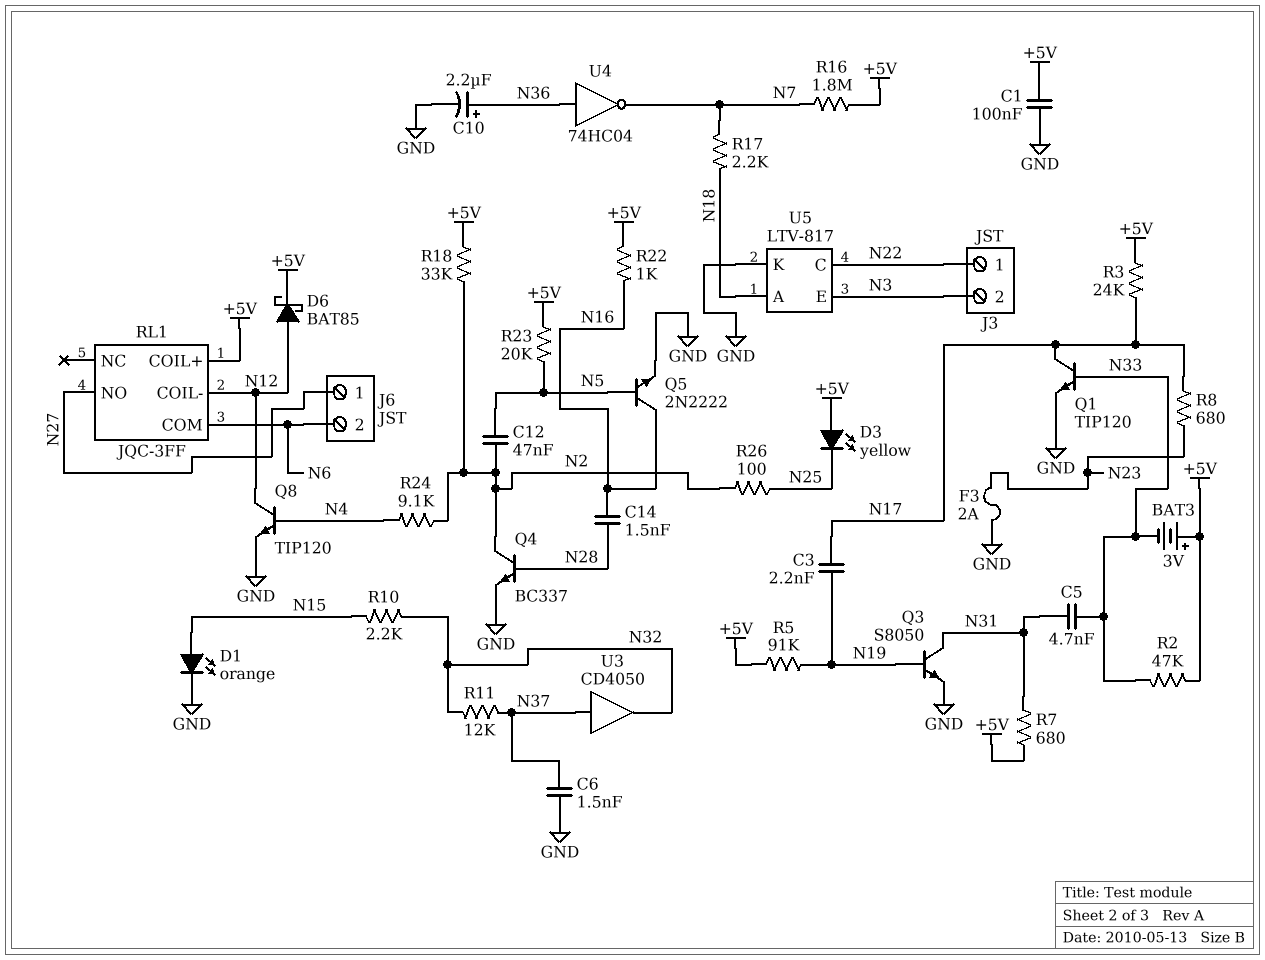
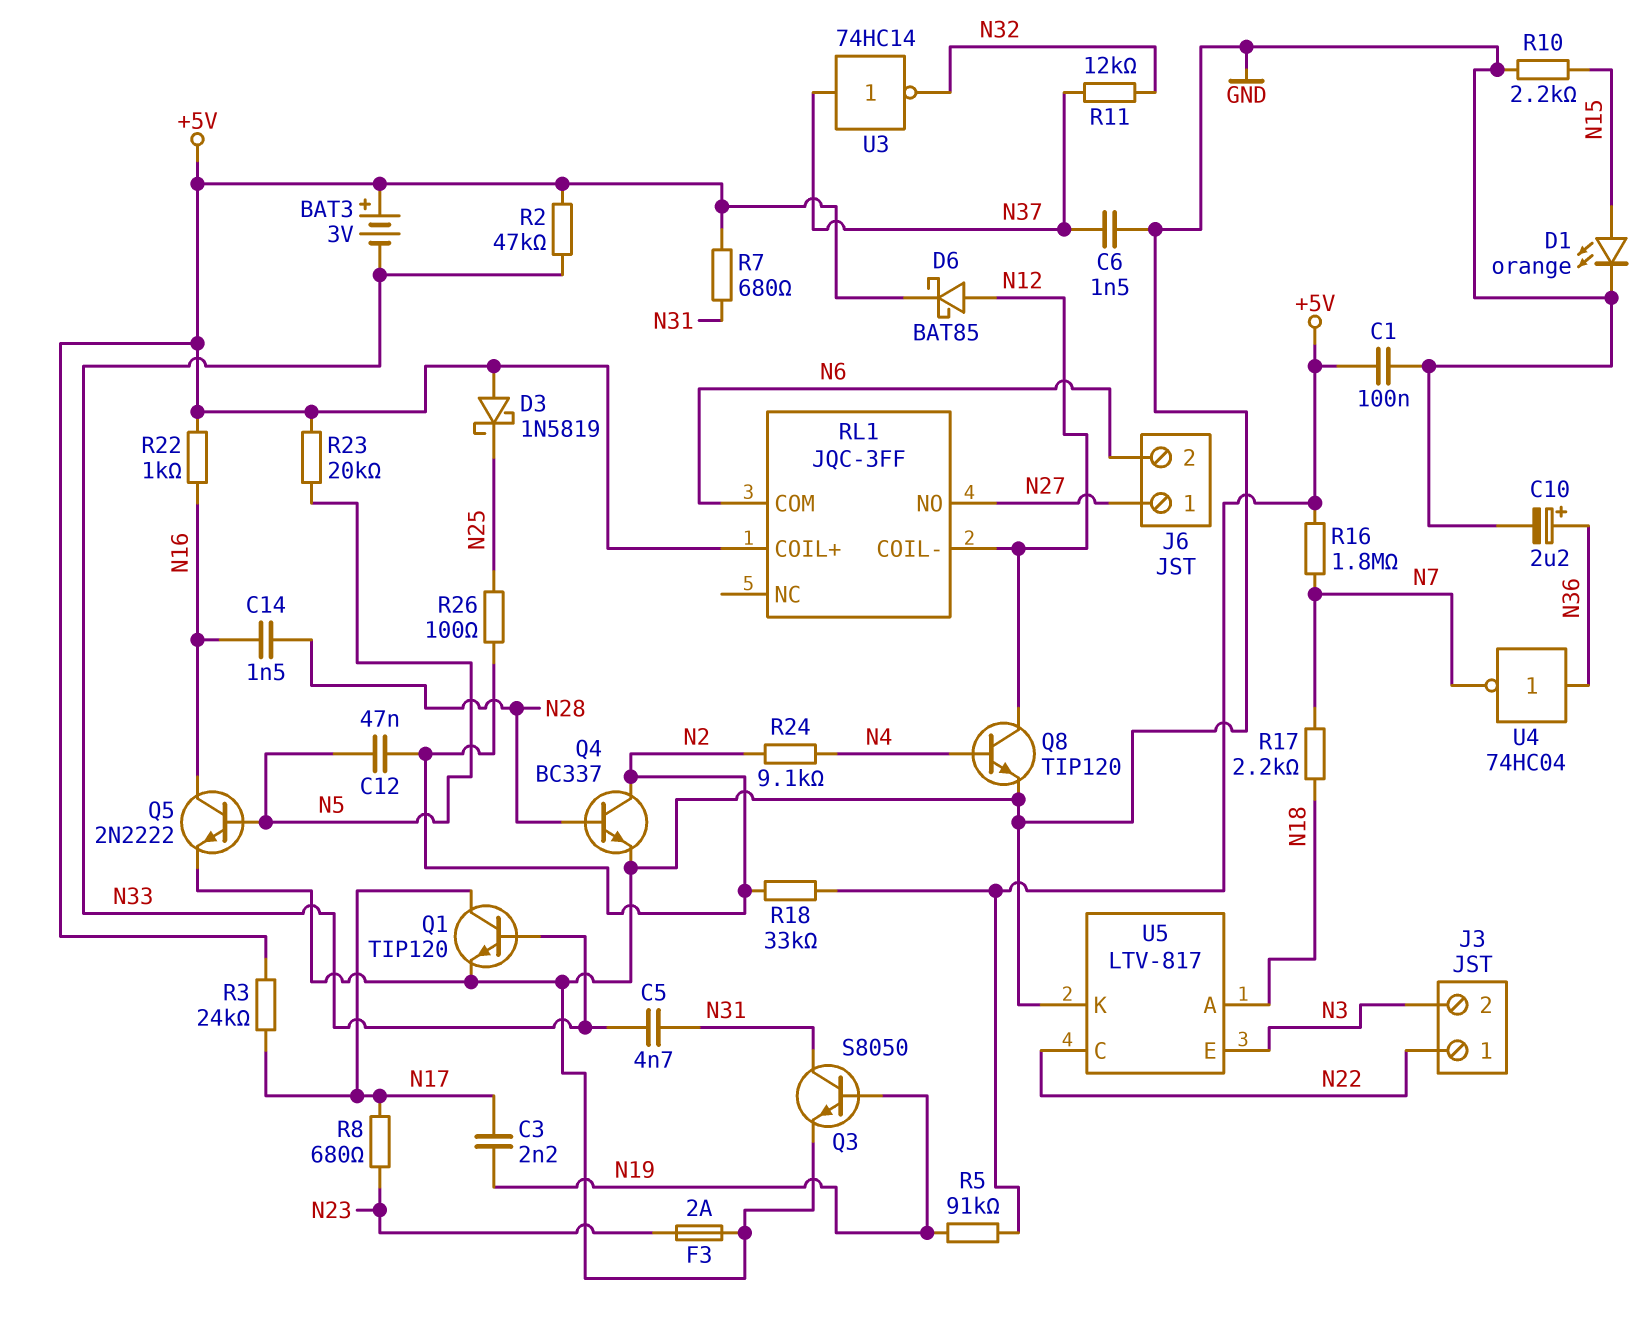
D3: LED yellow (A +5V, K N25) -> schottky 1N5819 (A +5V, K N25)
R10: 2.2k (N15, N32) -> 2.2k (GND, N15)
U3: buffer CD4050 (in N37, out N32) -> NOT 74HC14 (in N37, out N32)

